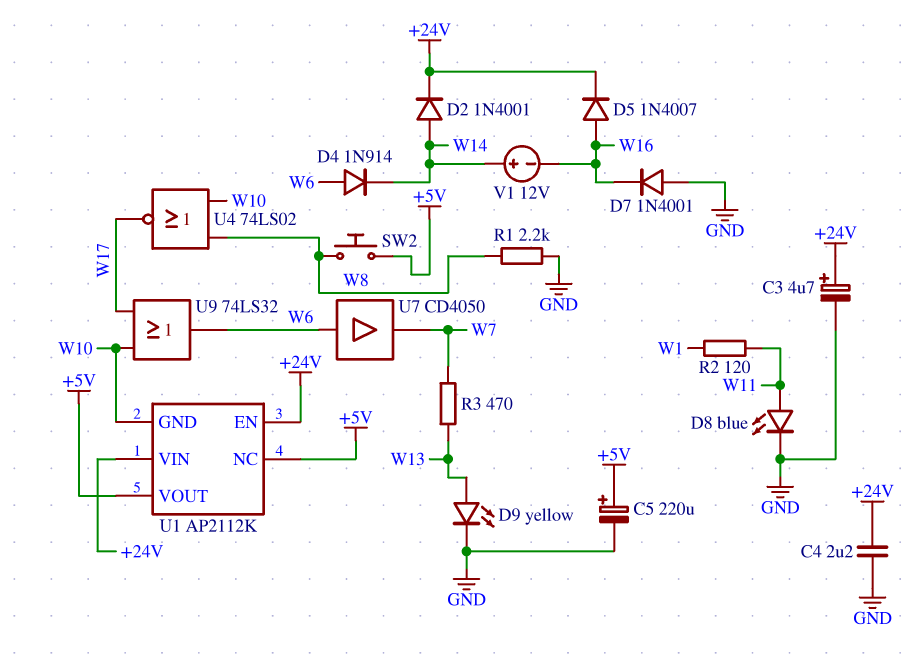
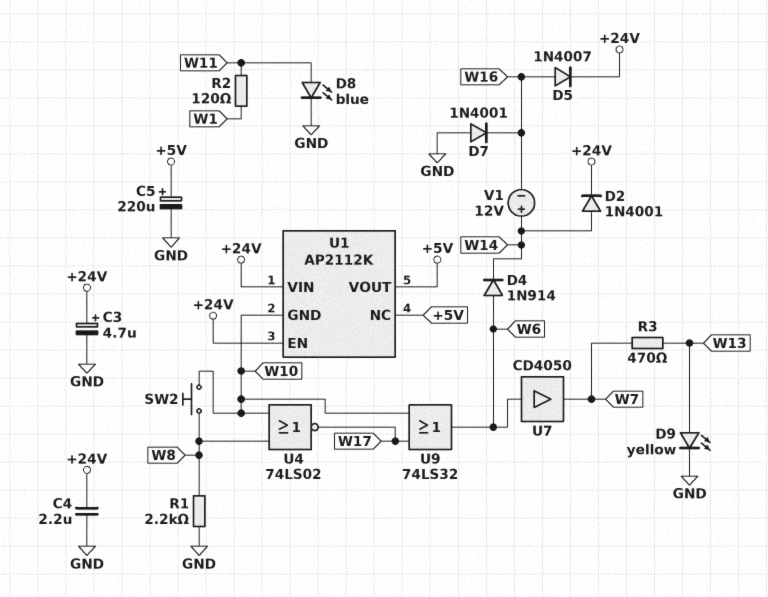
SW2: button (+5V, W8) -> button (W8, W10)

